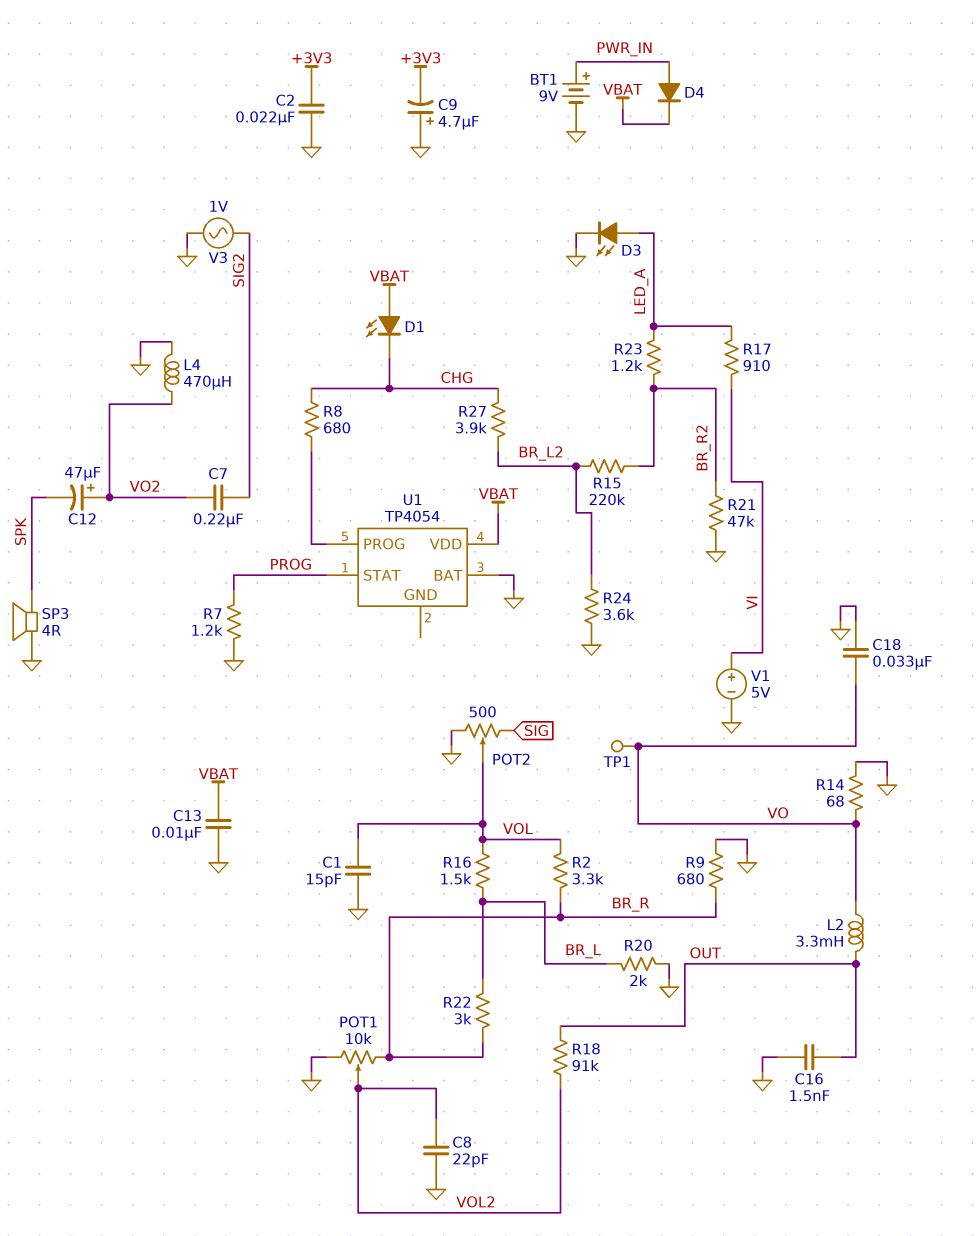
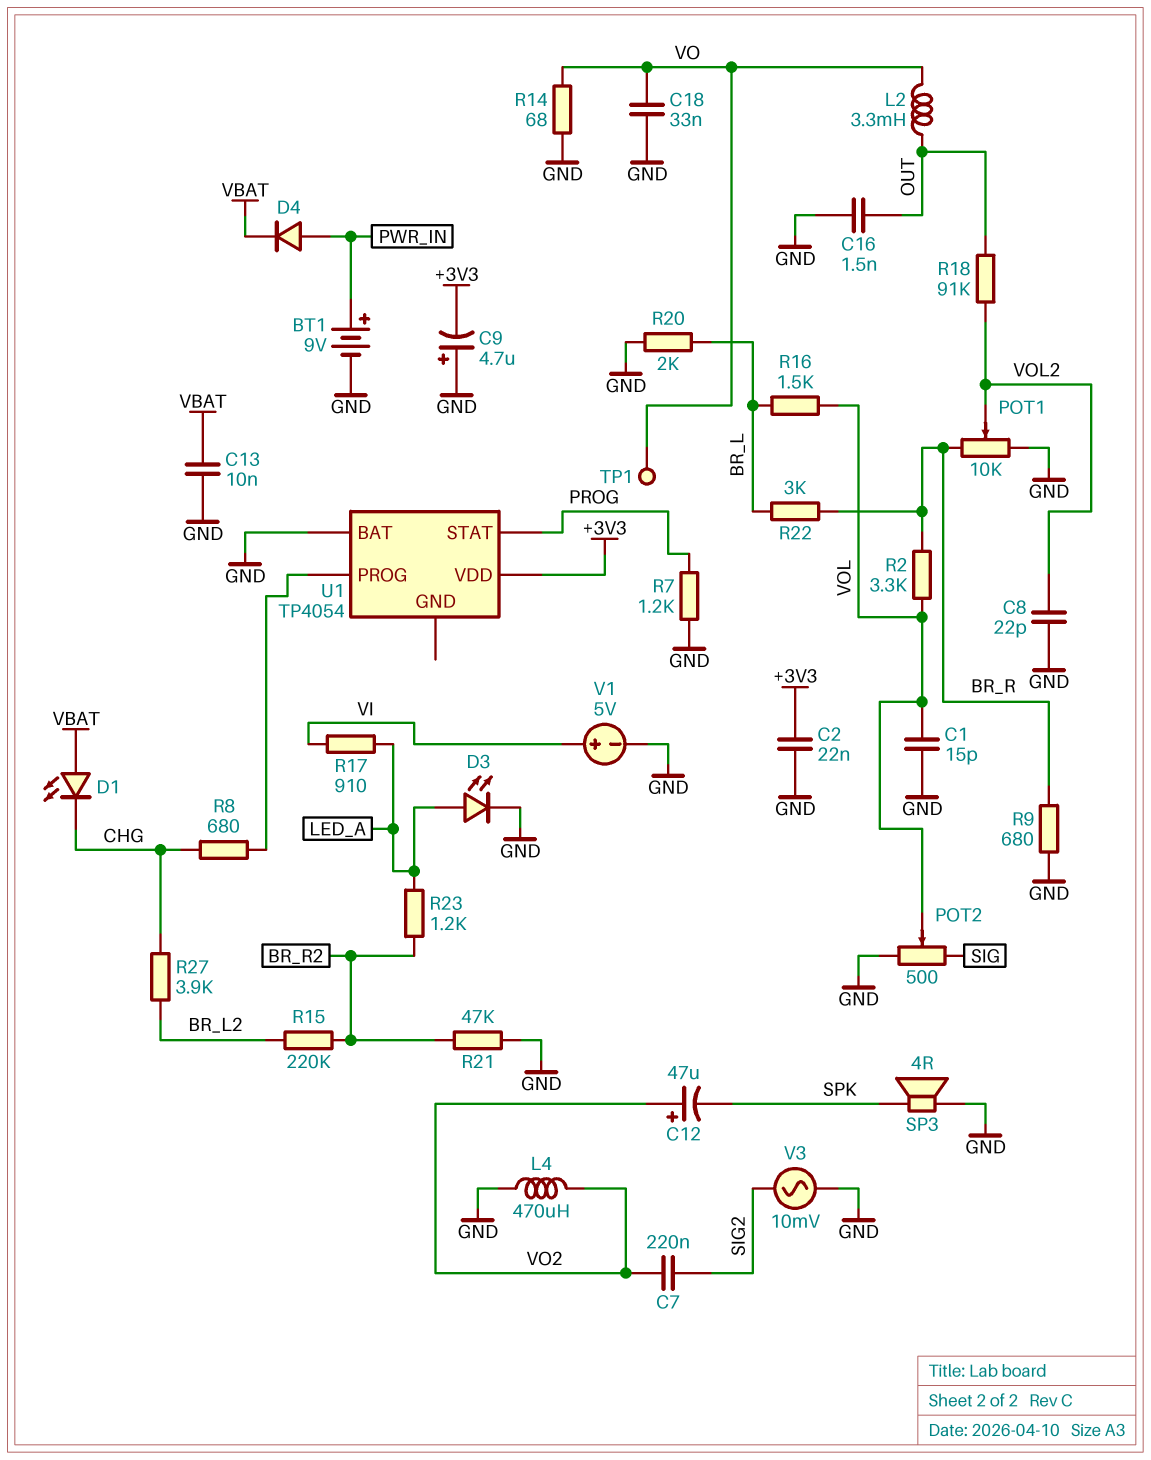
R24: 3.6k (BR_L2, GND) -> none
U1 pin VDD: VBAT -> +3V3
V3: AC 1V (GND, SIG2) -> AC 10mV (GND, SIG2)

